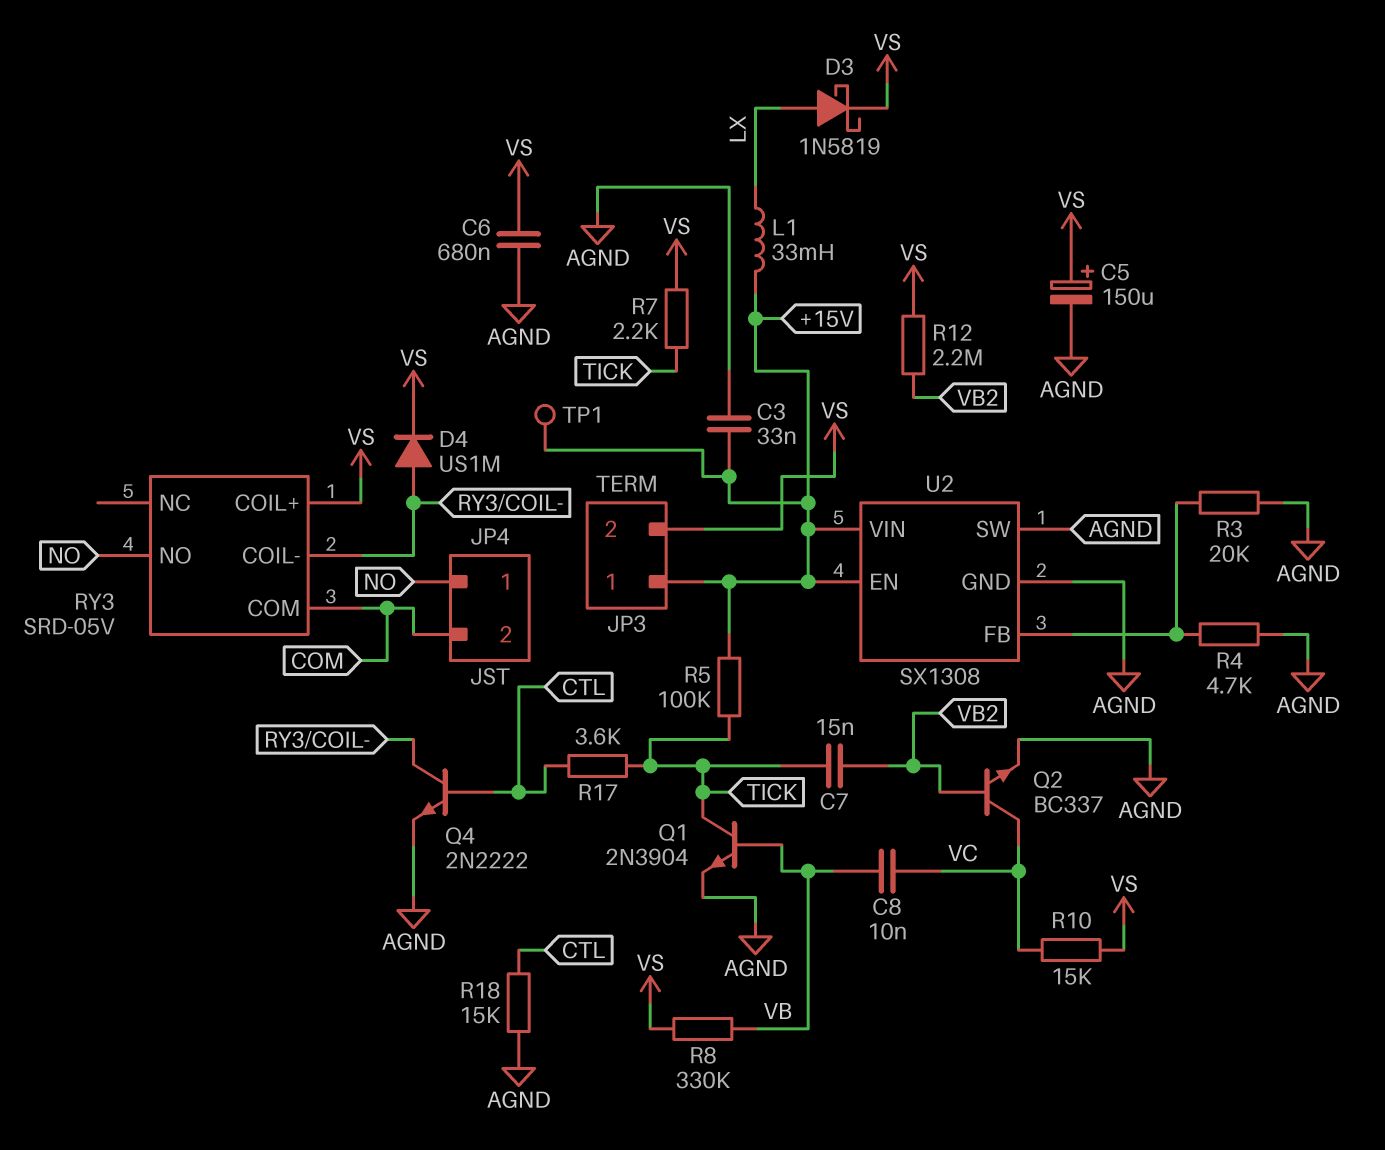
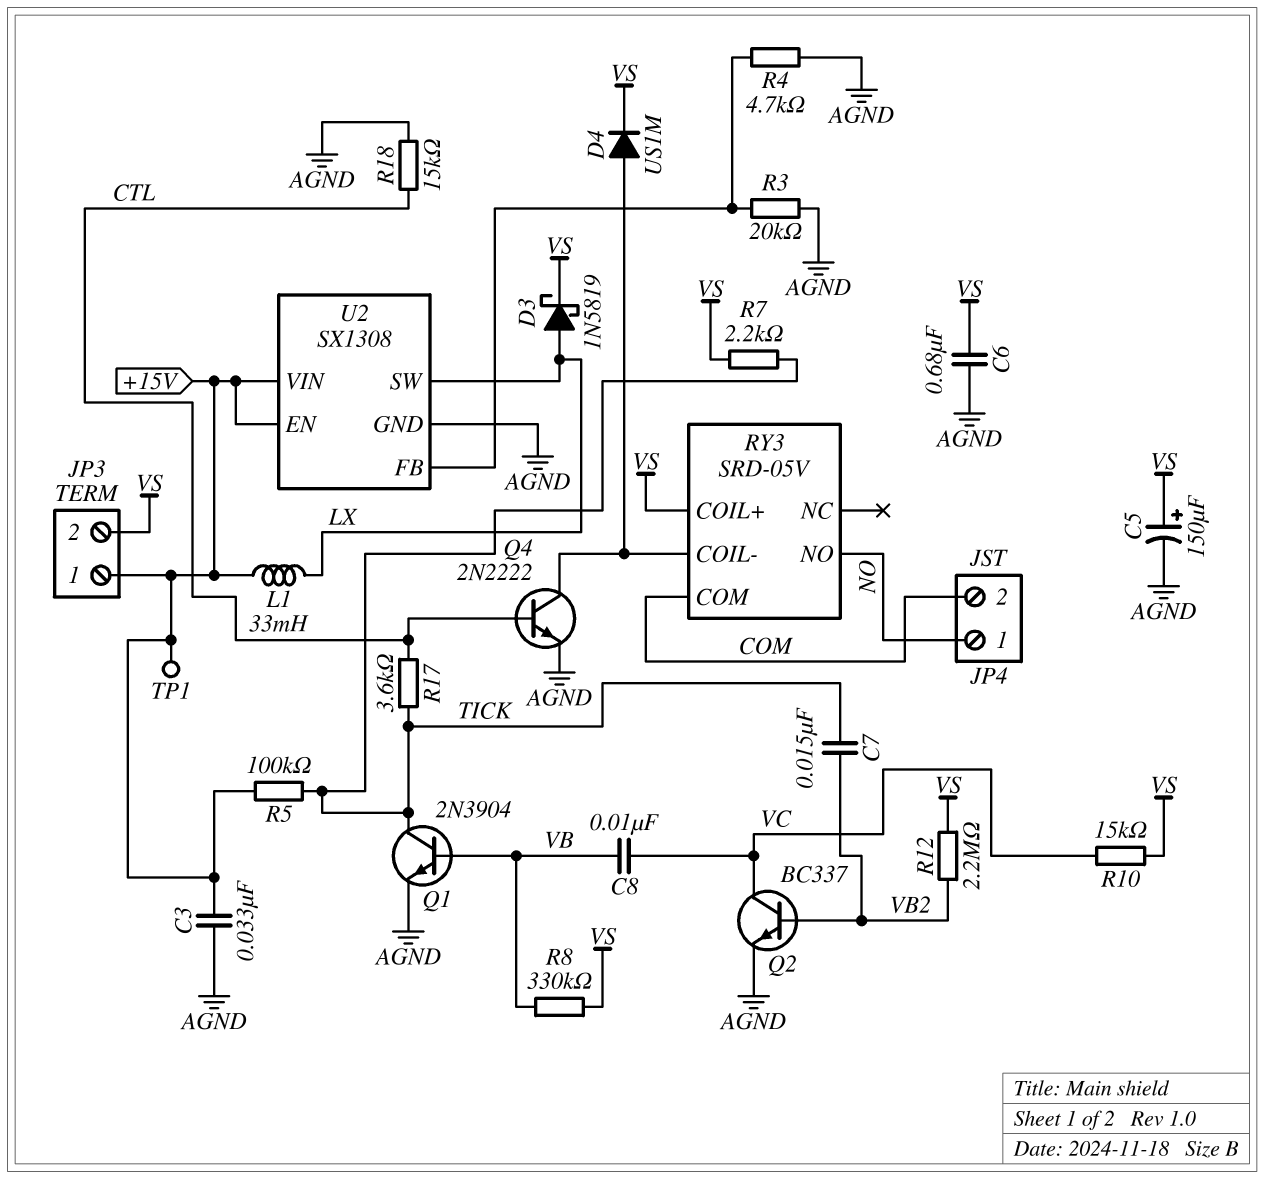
U2 pin SW: AGND -> LX

